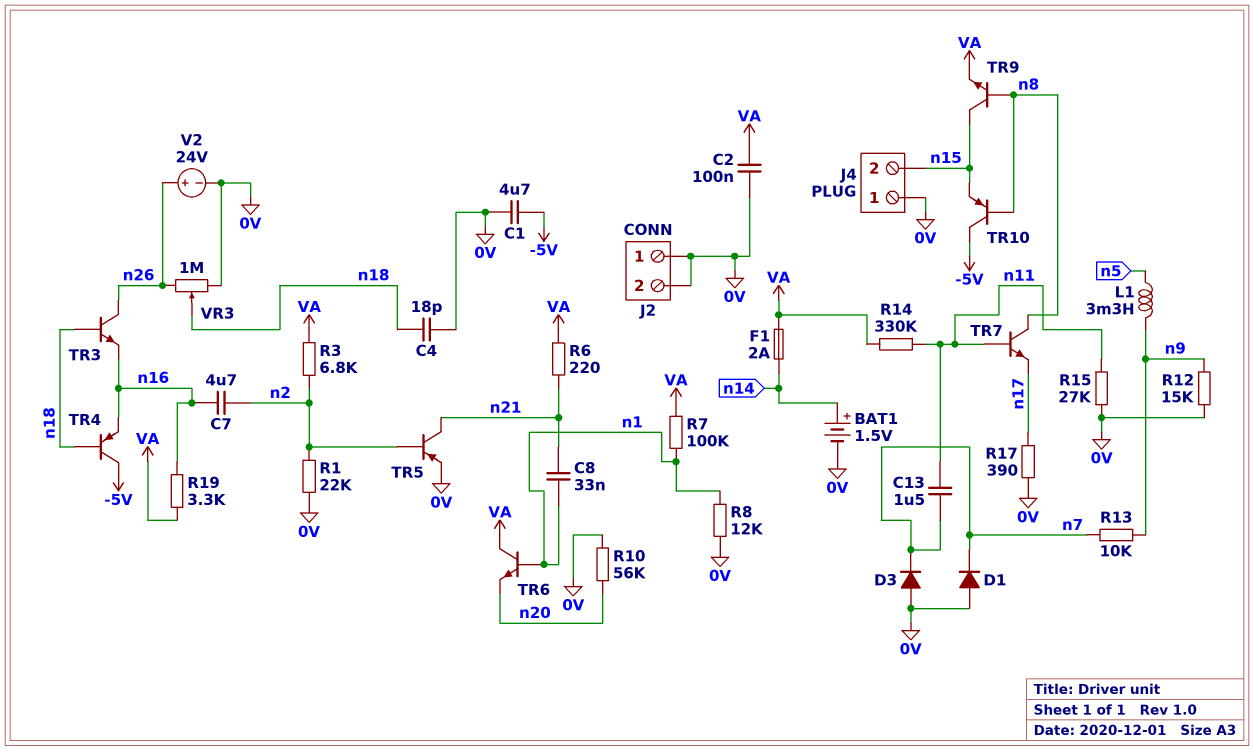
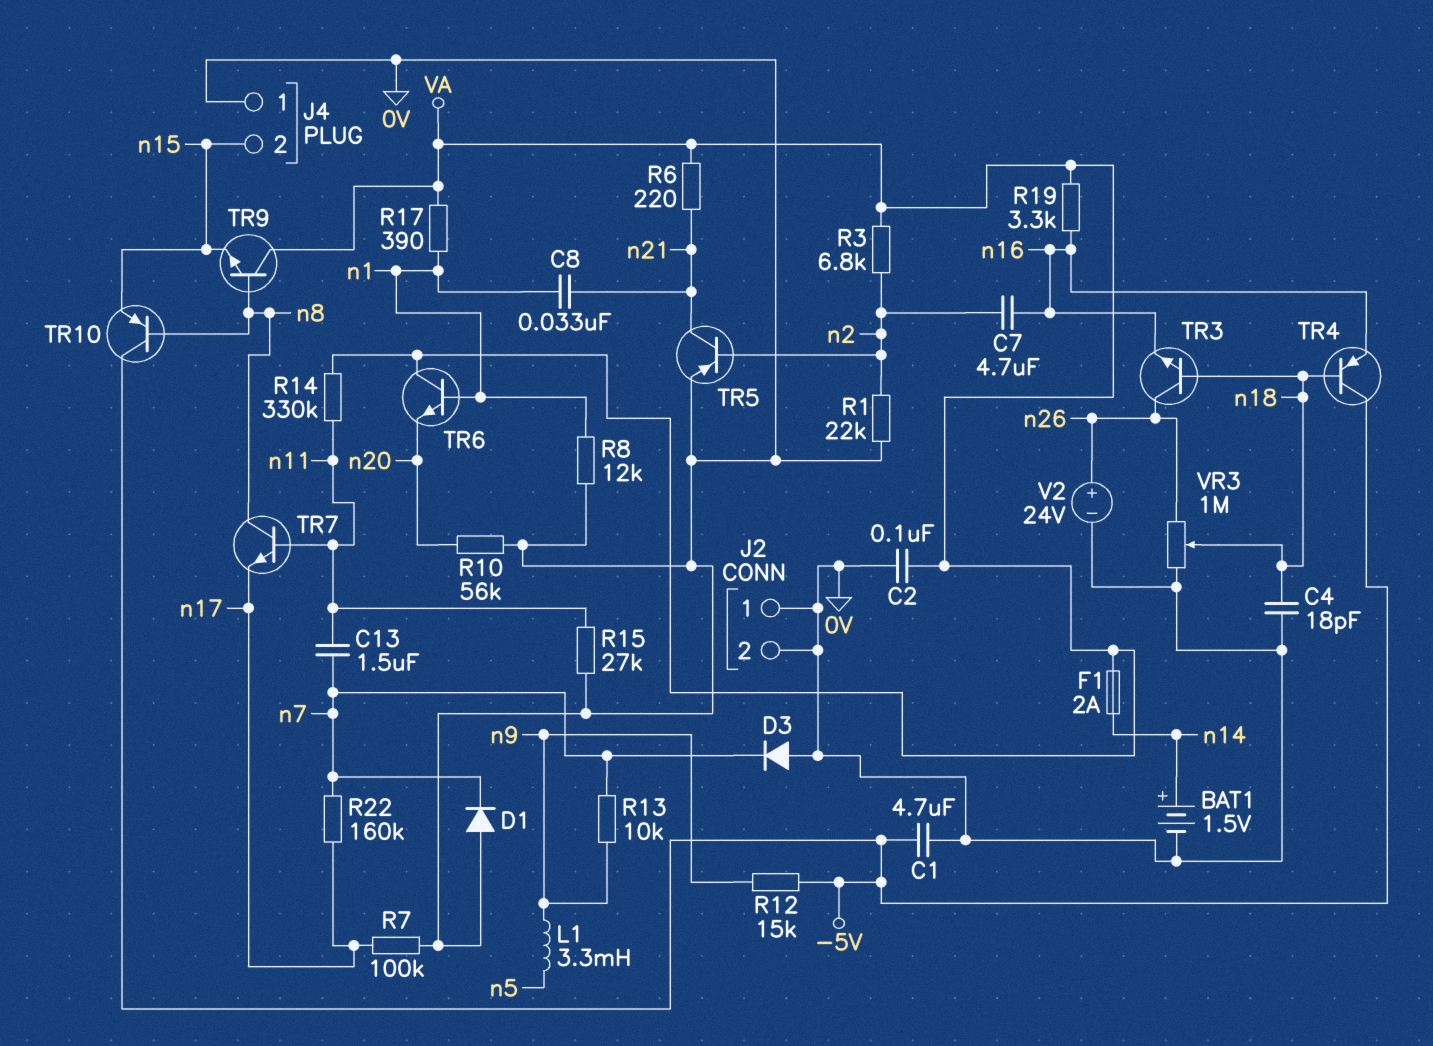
R7: 100k (VA, n1) -> 100k (0V, n17)
R12: 15k (0V, n9) -> 15k (-5V, n9)
R17: 390 (0V, n17) -> 390 (VA, n1)
R22: none -> 160k (n7, n17)
TR9: NPN (B n8, C n15, E VA) -> NPN (B n8, C VA, E n15)

